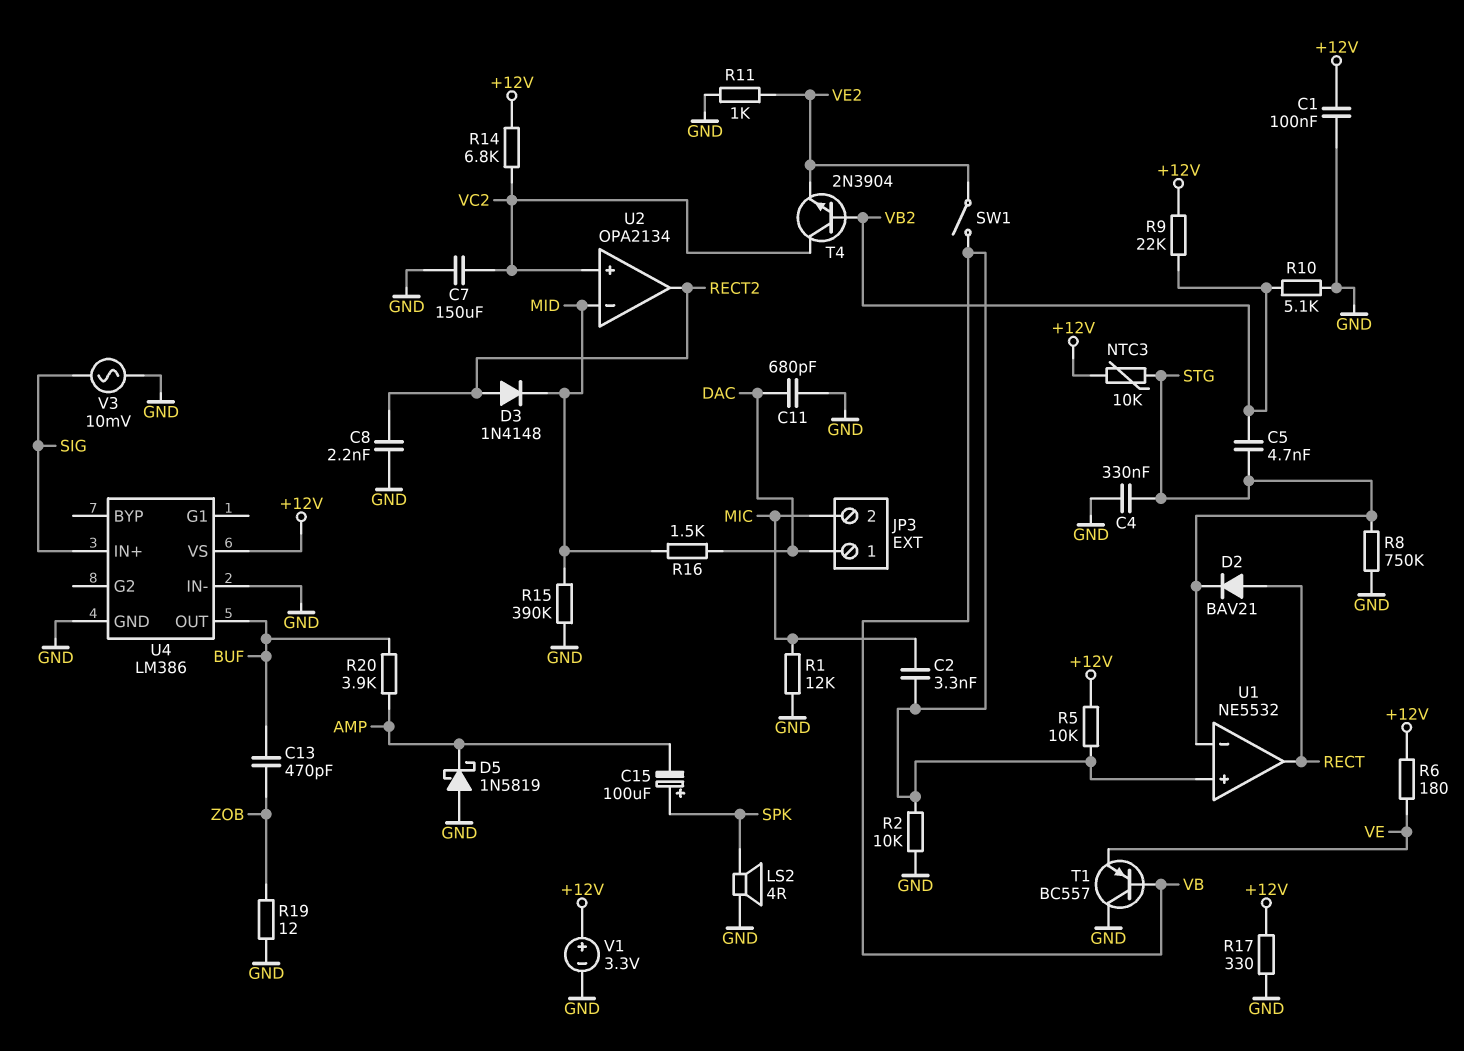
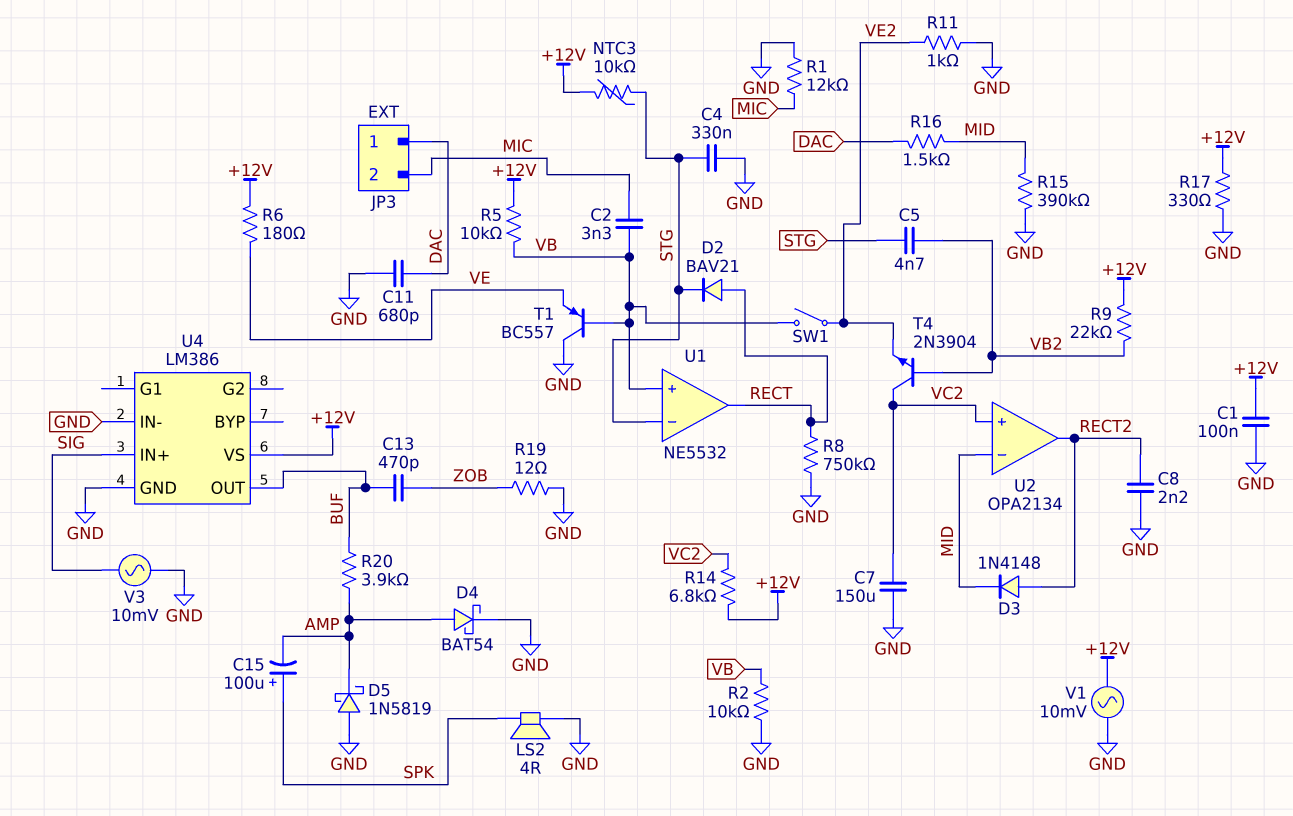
D4: none -> schottky BAT54 (A AMP, K GND)
R8: 750k (GND, STG) -> 750k (GND, RECT)
R10: 5.1k (GND, VB2) -> none
V1: 3.3V (plus +12V, minus GND) -> AC 10mV (+12V, GND)

